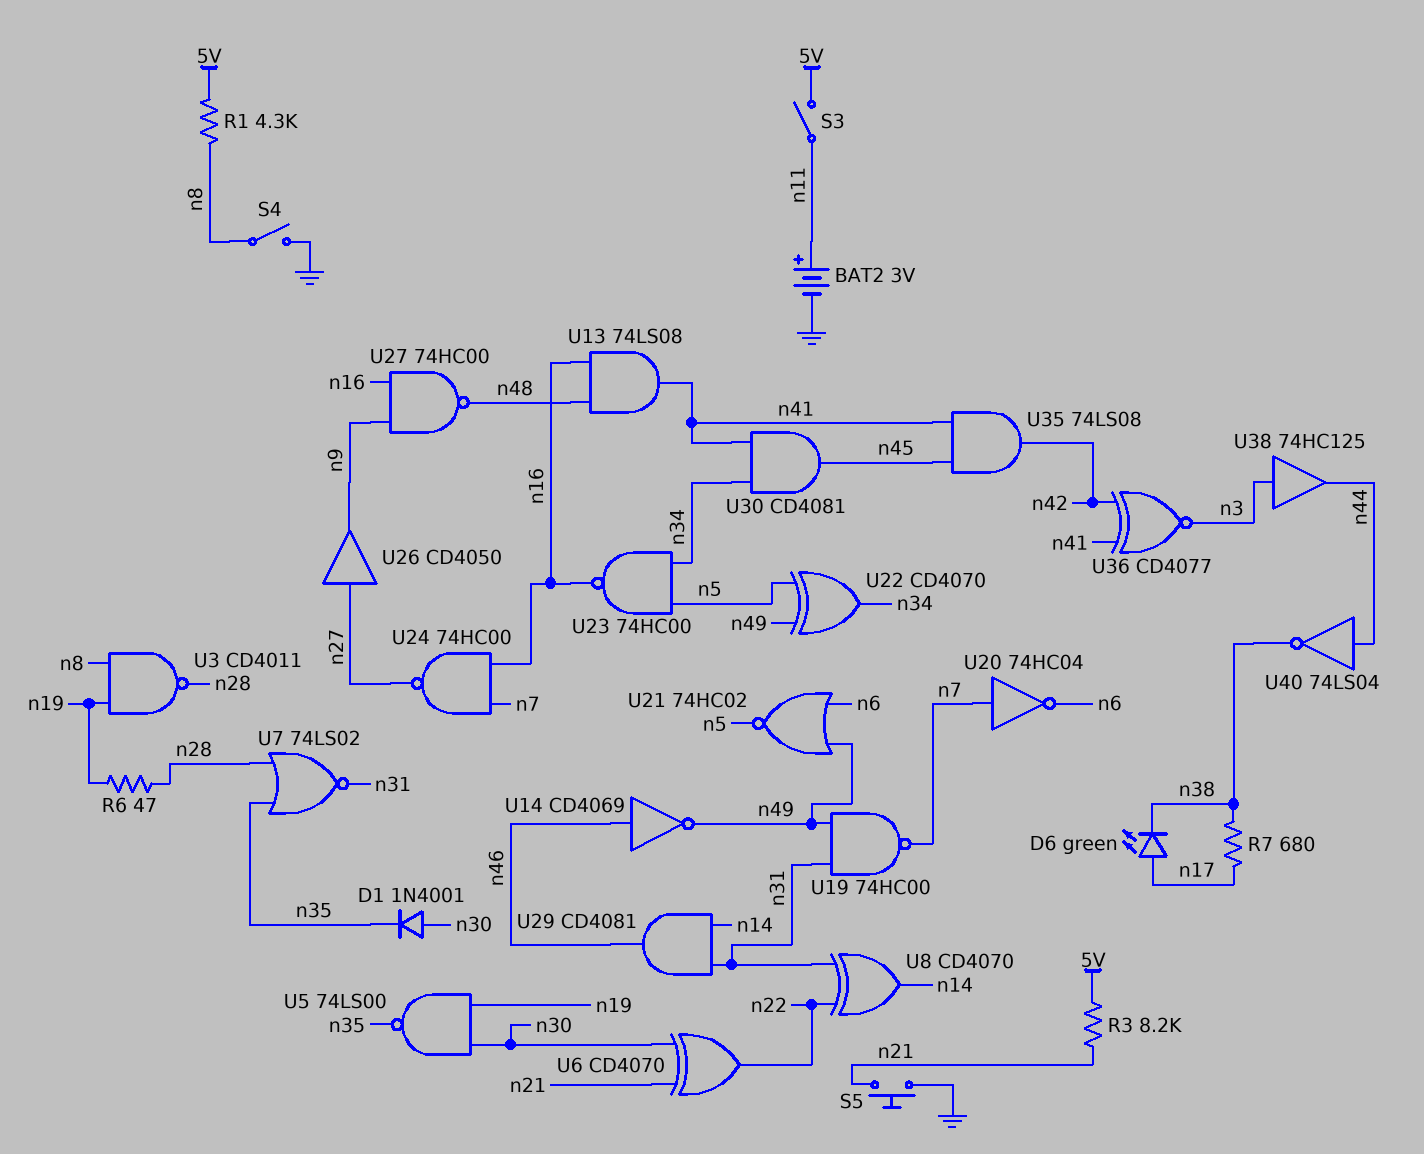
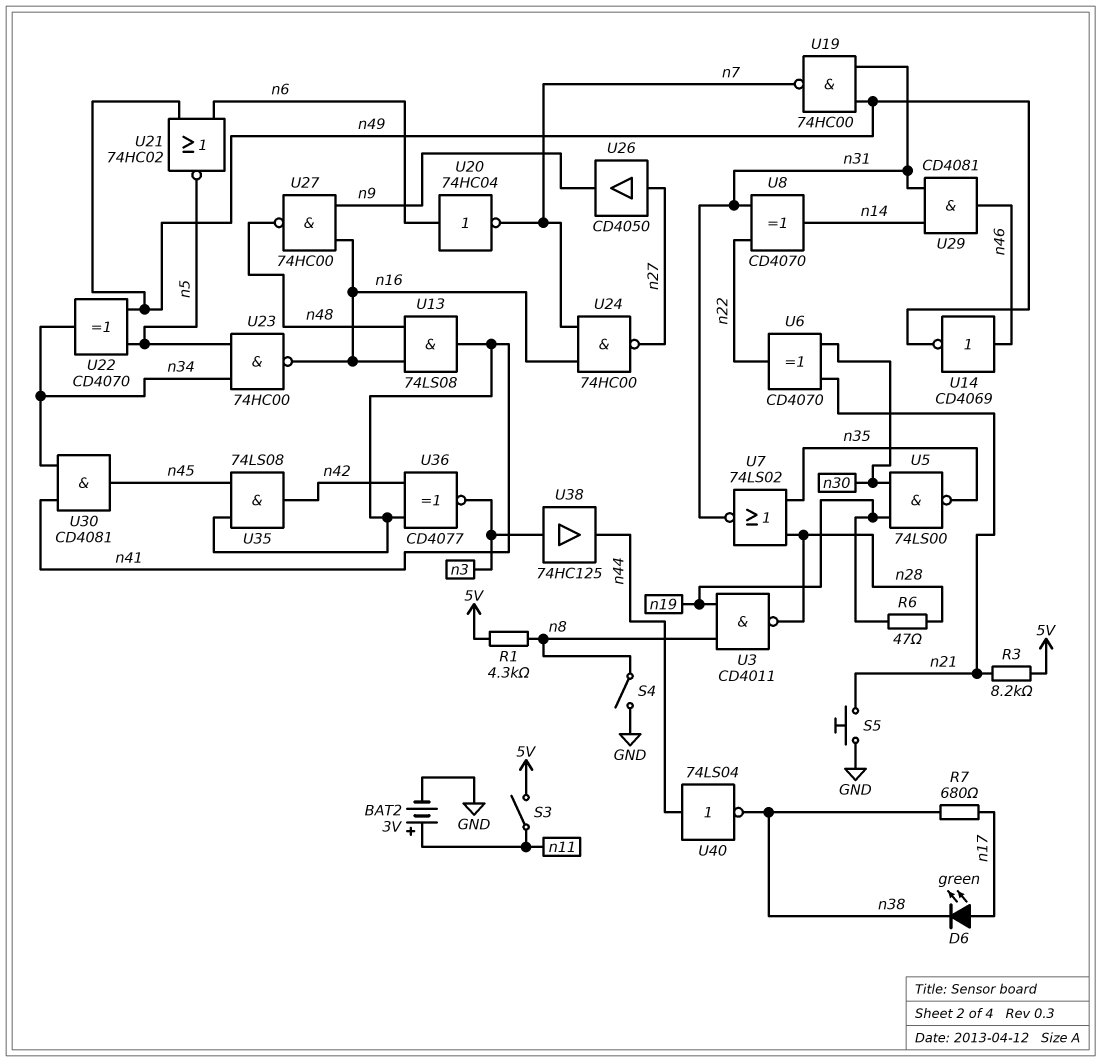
D1: diode 1N4001 (A n30, K n35) -> none
U20: NOT 74HC04 (in n7, out n6) -> NOT 74HC04 (in n6, out n7)

